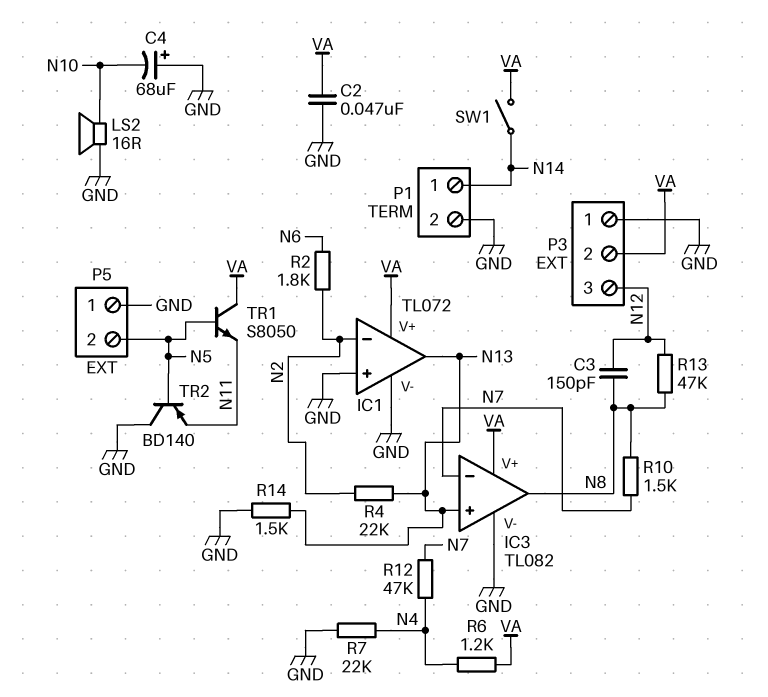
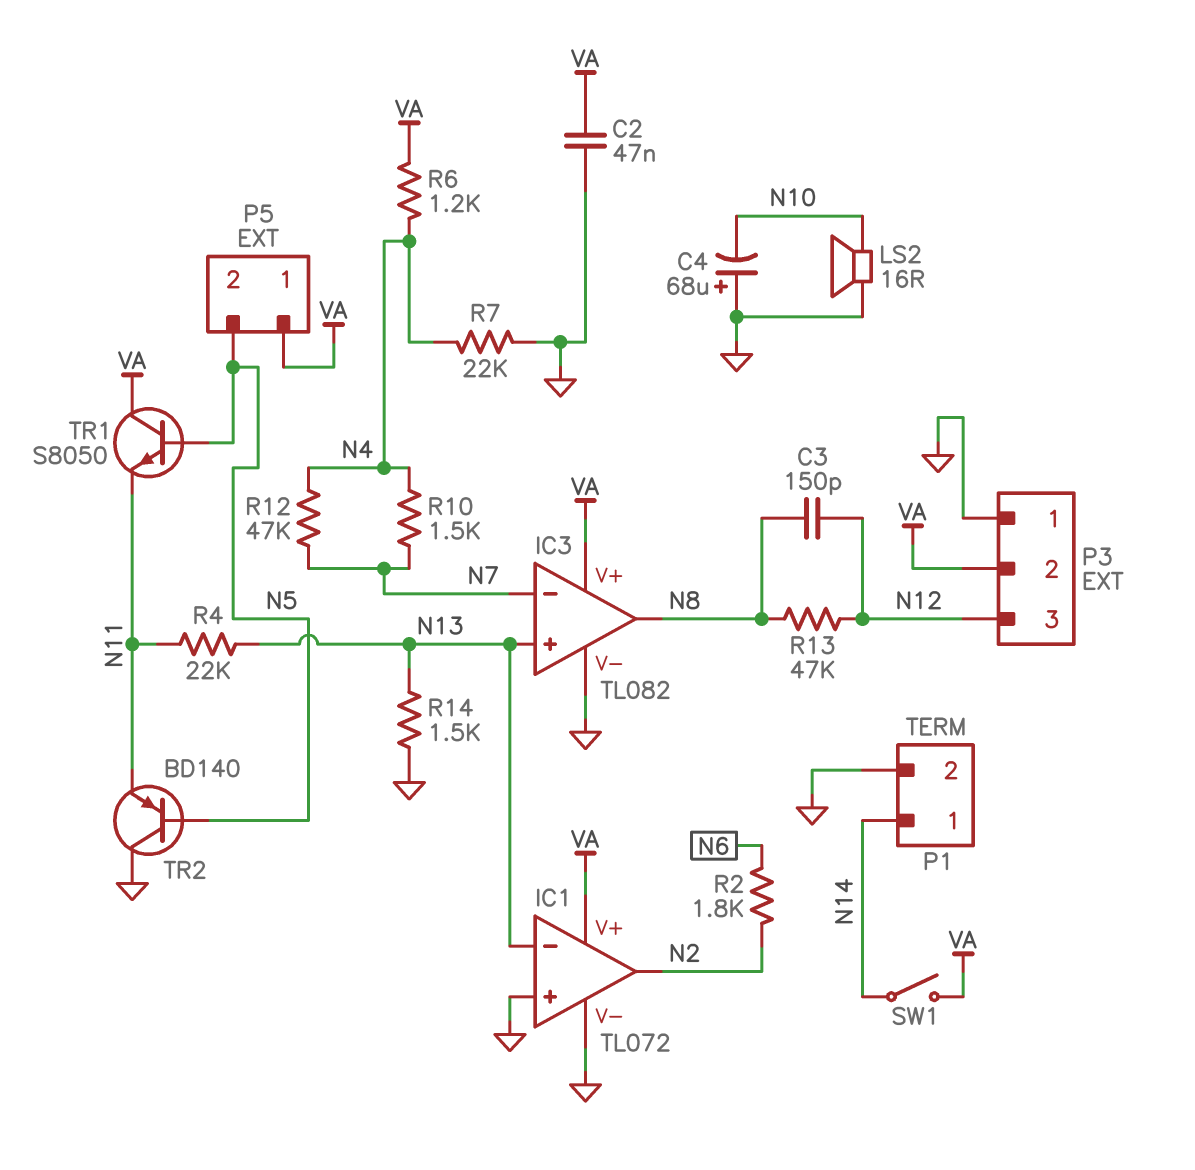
IC1 pin in-: N2 -> N13
IC1 pin out: N13 -> N2
P5 pin 1: GND -> VA
R4: 22k (N2, N13) -> 22k (N11, N13)
R10: 1.5k (N7, N8) -> 1.5k (N4, N7)

